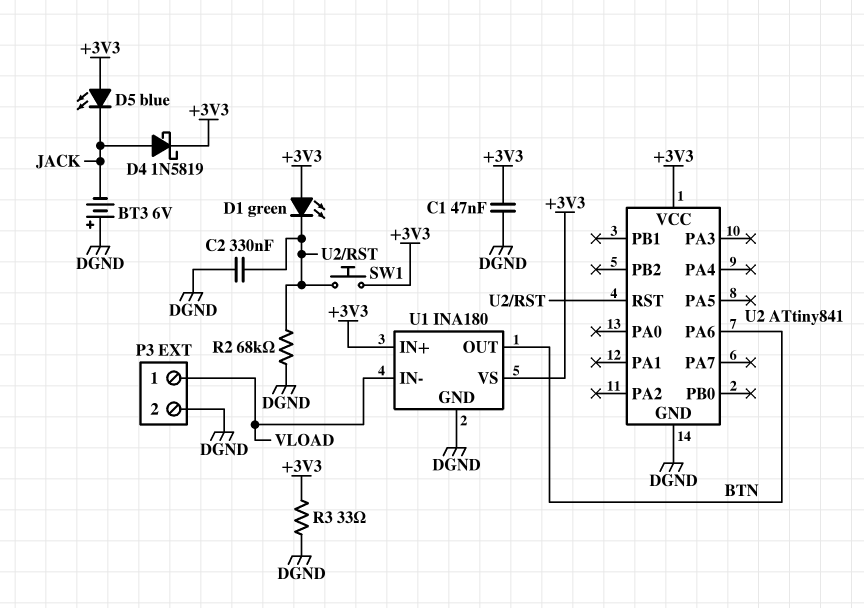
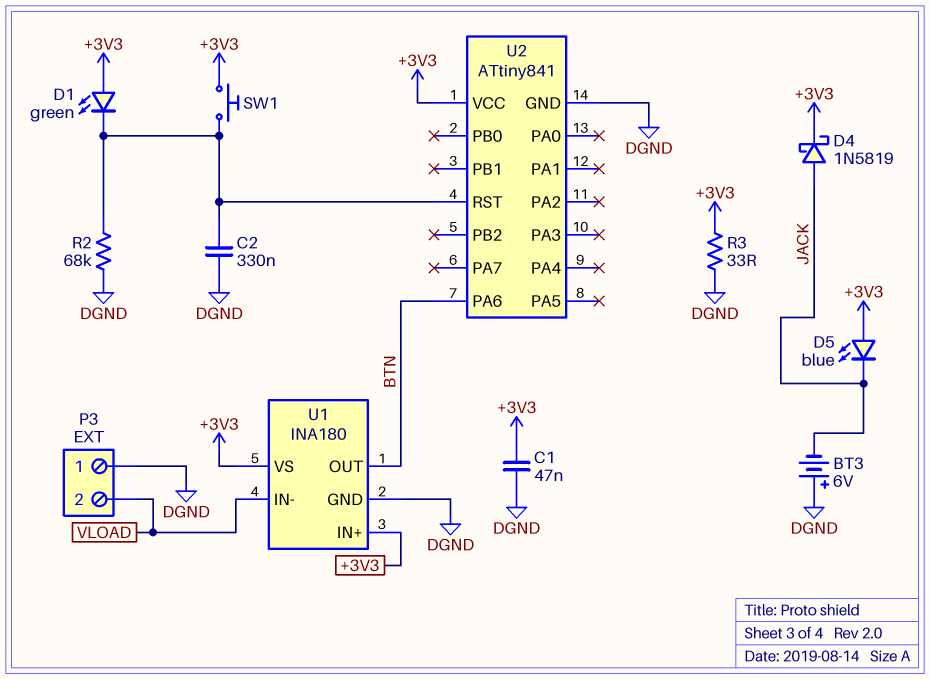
P3 pin 1: VLOAD -> DGND
P3 pin 2: DGND -> VLOAD

